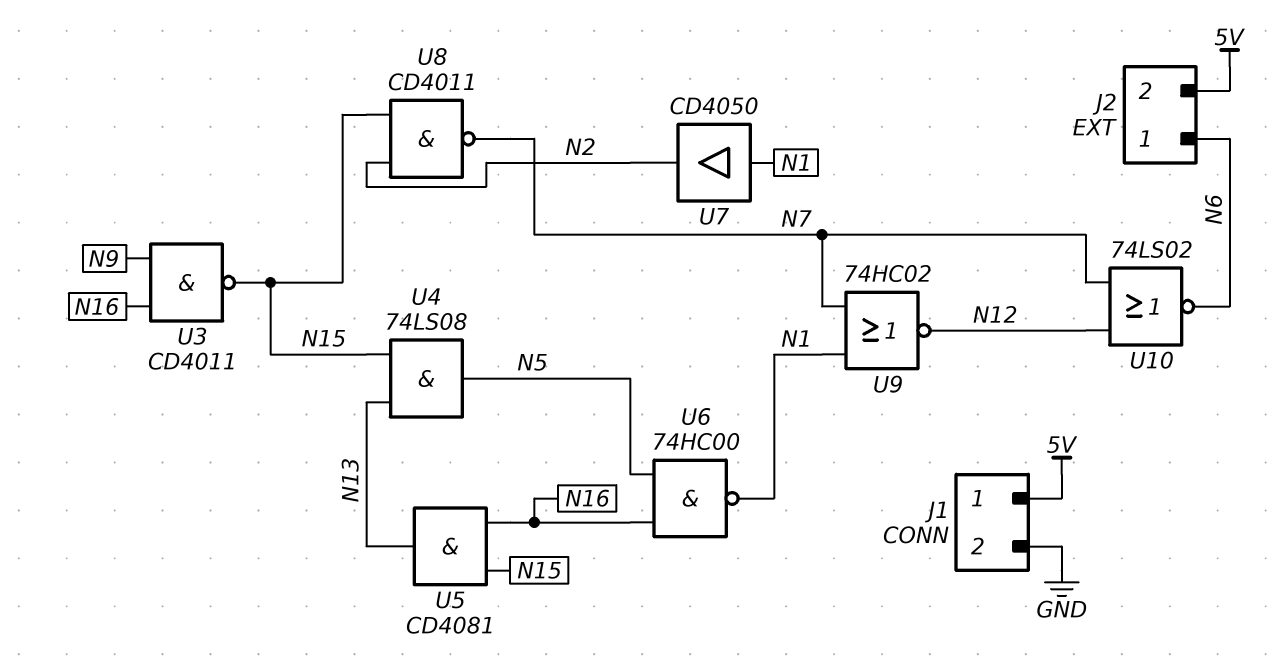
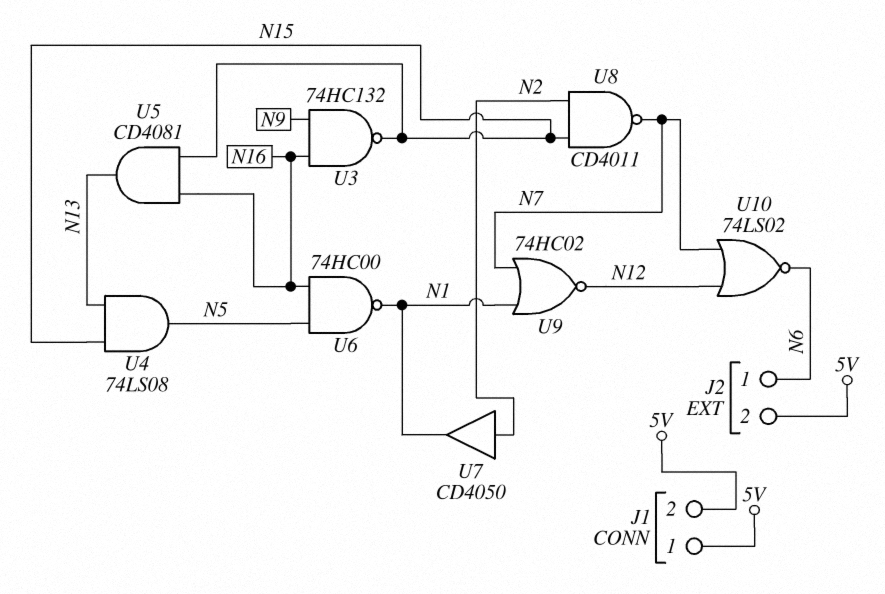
J1 pin 2: GND -> 5V
U3: NAND CD4011 (in N9, in N16, out N15) -> NAND 74HC132 (in N9, in N16, out N15)
U7: buffer CD4050 (in N1, out N2) -> buffer CD4050 (in N2, out N1)

